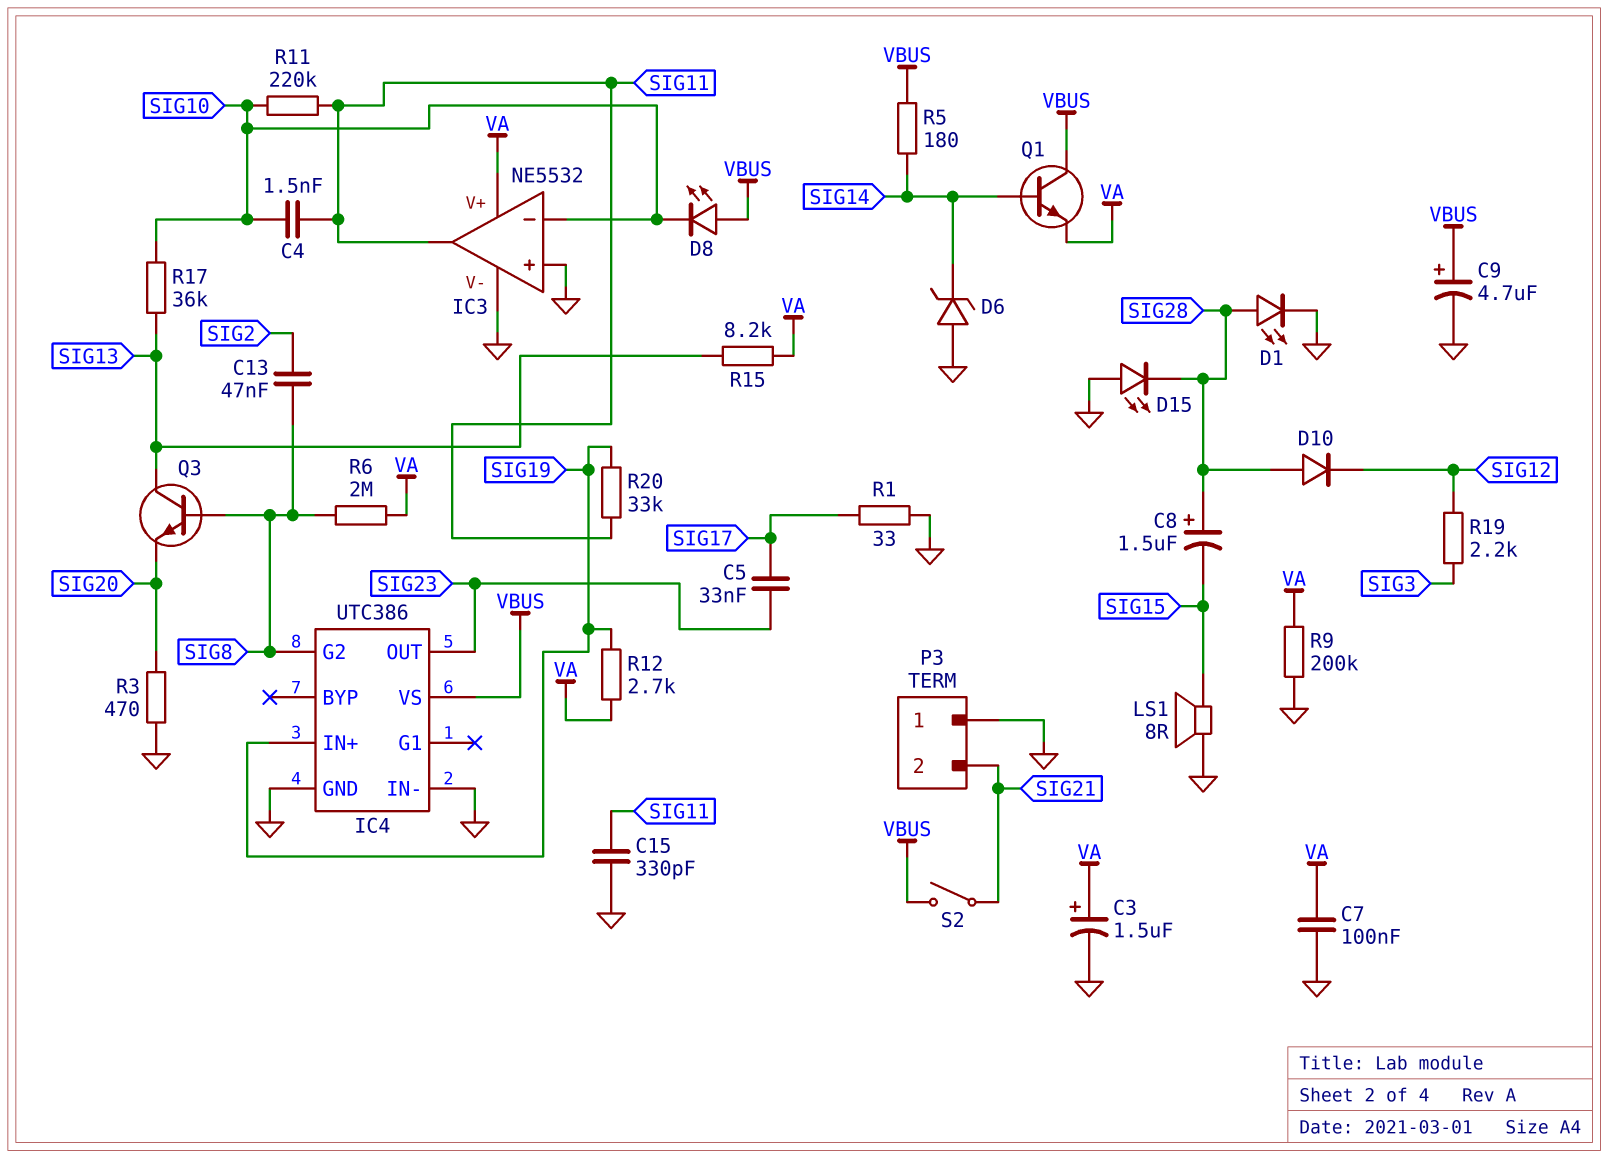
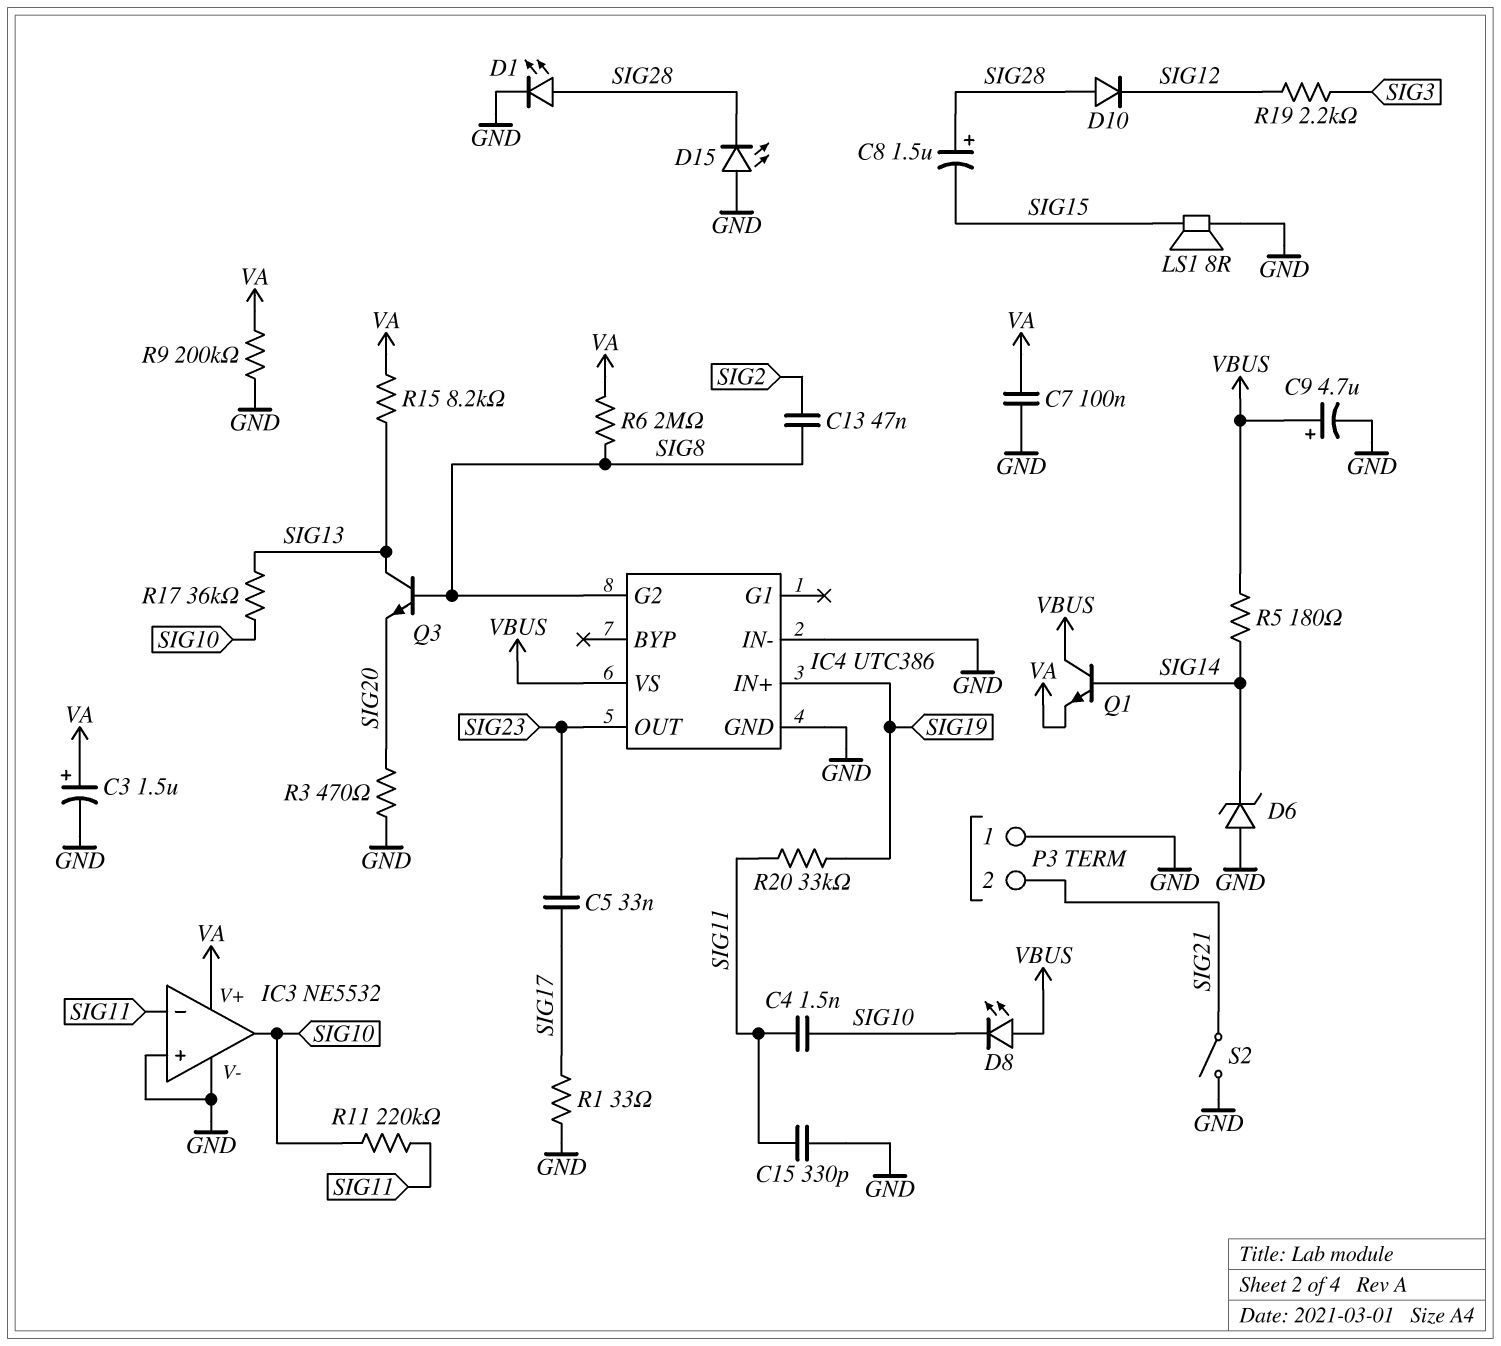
IC3 pin in-: SIG10 -> SIG11
IC3 pin out: SIG11 -> SIG10
R12: 2.7k (SIG19, VA) -> none
S2: switch (SIG21, VBUS) -> switch (GND, SIG21)

